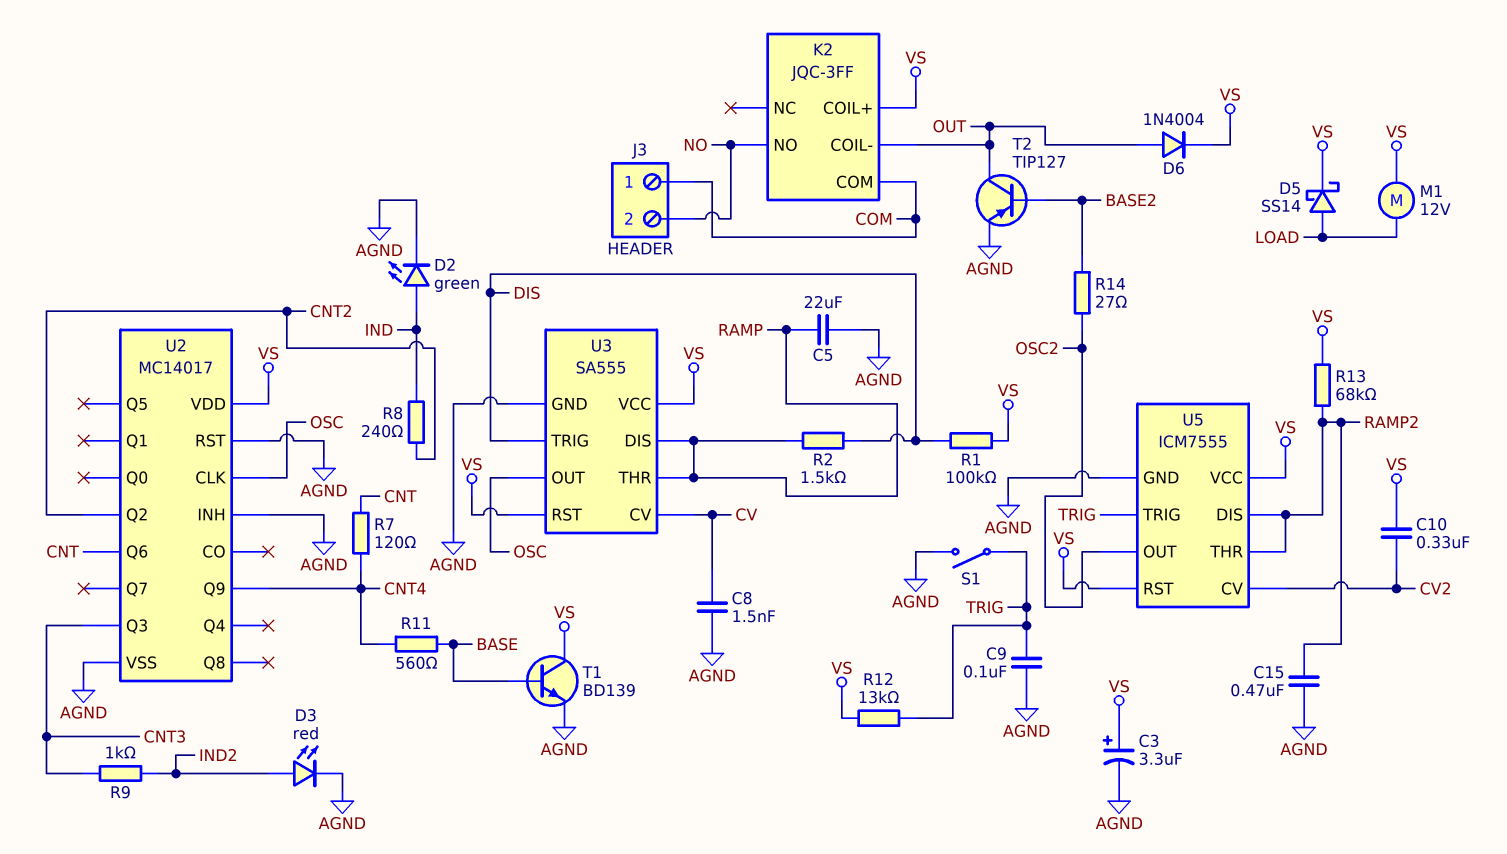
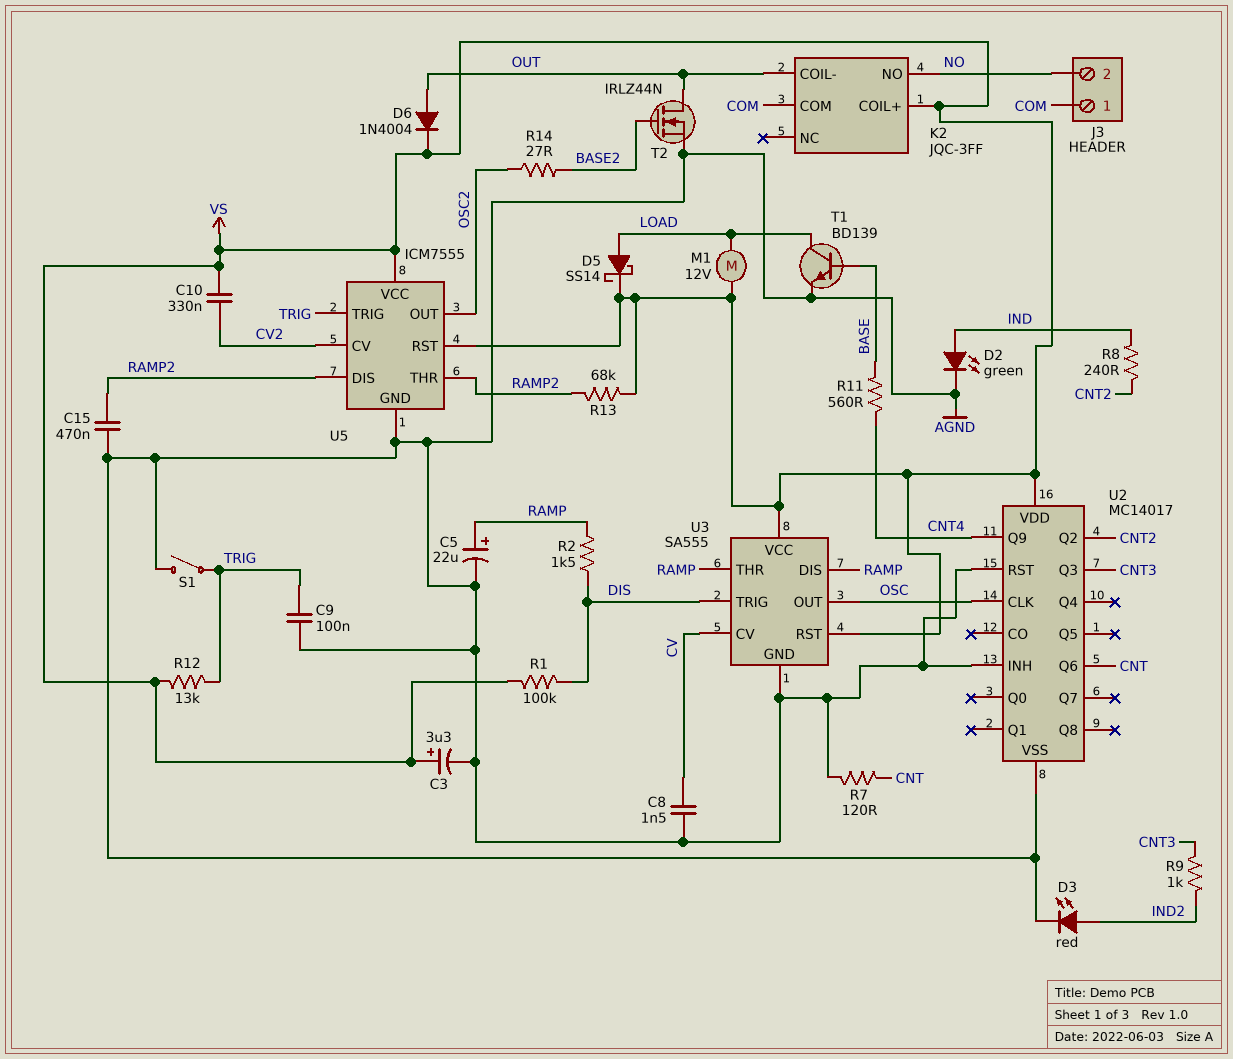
C5: 22uF (AGND, RAMP) -> 22uF (plus RAMP, minus AGND)
R7: 120 (CNT, CNT4) -> 120 (AGND, CNT)
T1: NPN BD139 (B BASE, C VS, E AGND) -> NPN BD139 (B BASE, C LOAD, E AGND)
T2: PNP TIP127 (B BASE2, C OUT, E AGND) -> NMOS IRLZ44N (G BASE2, D OUT, S AGND)

